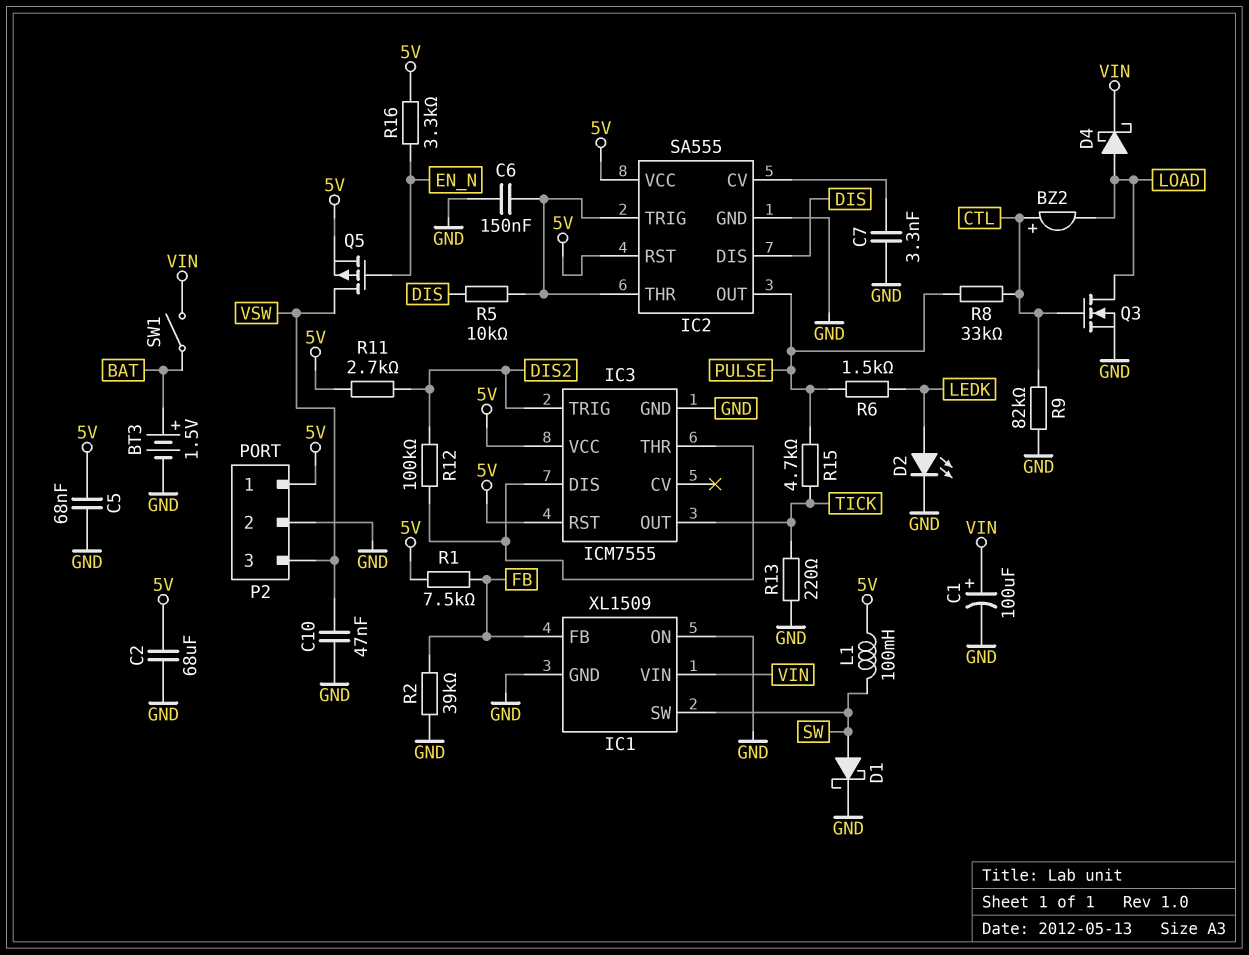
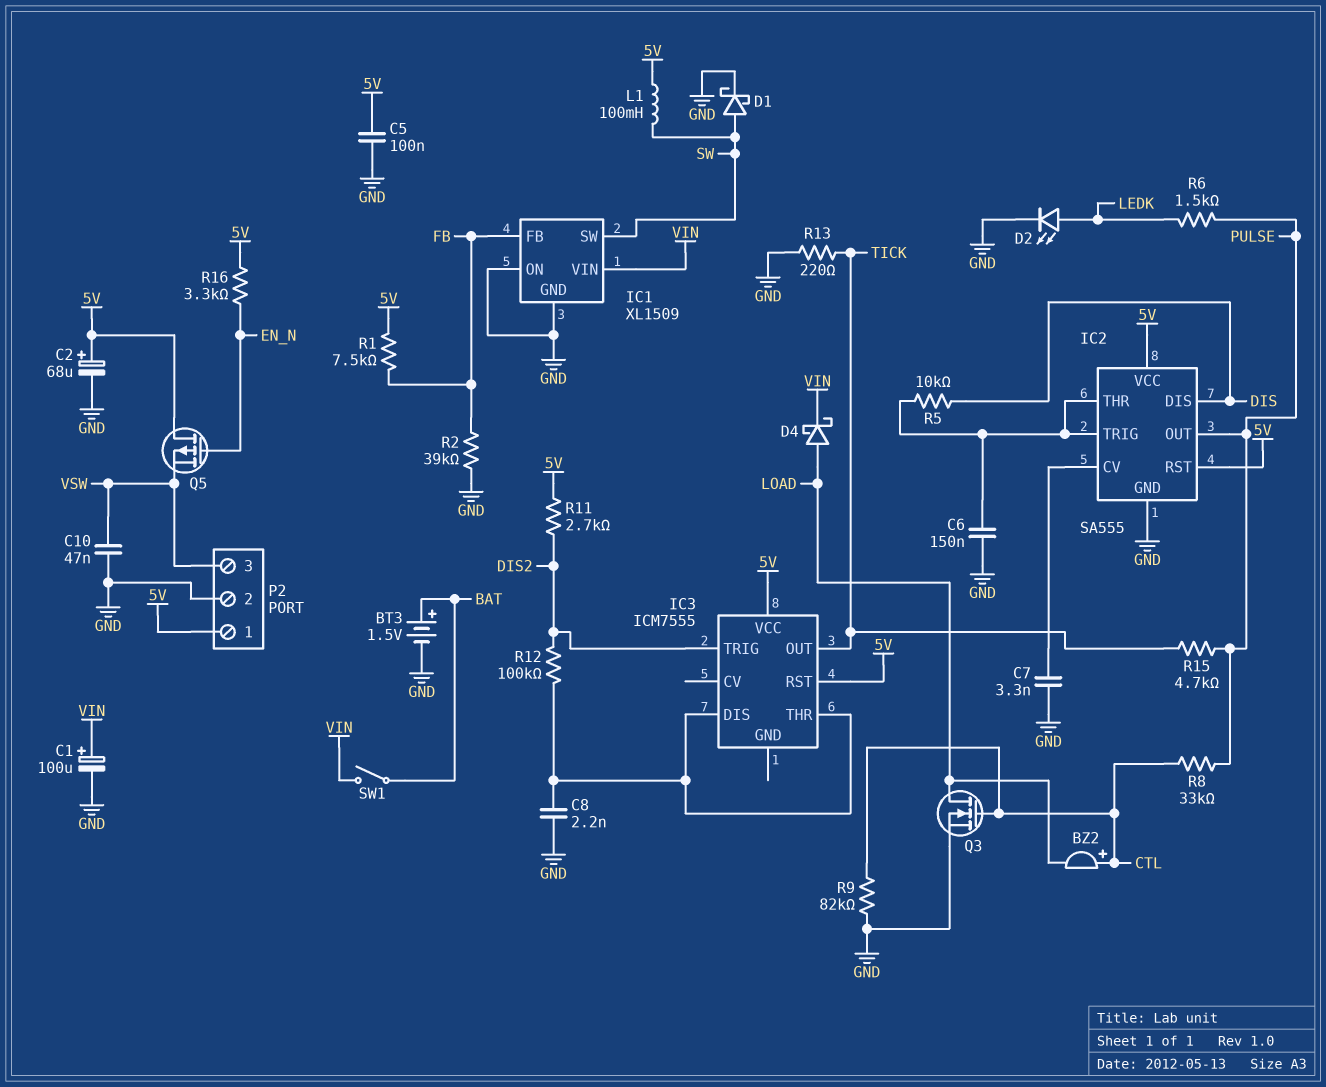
C2: 68uF (5V, GND) -> 68uF (plus 5V, minus GND)
C5: 68nF (5V, GND) -> 100nF (5V, GND)
C8: none -> 2.2nF (GND, IC3/DIS)
IC3 pin GND: GND -> none
Q5: PMOS (G EN_N, D VSW, S 5V) -> PMOS (G EN_N, D 5V, S VSW)

